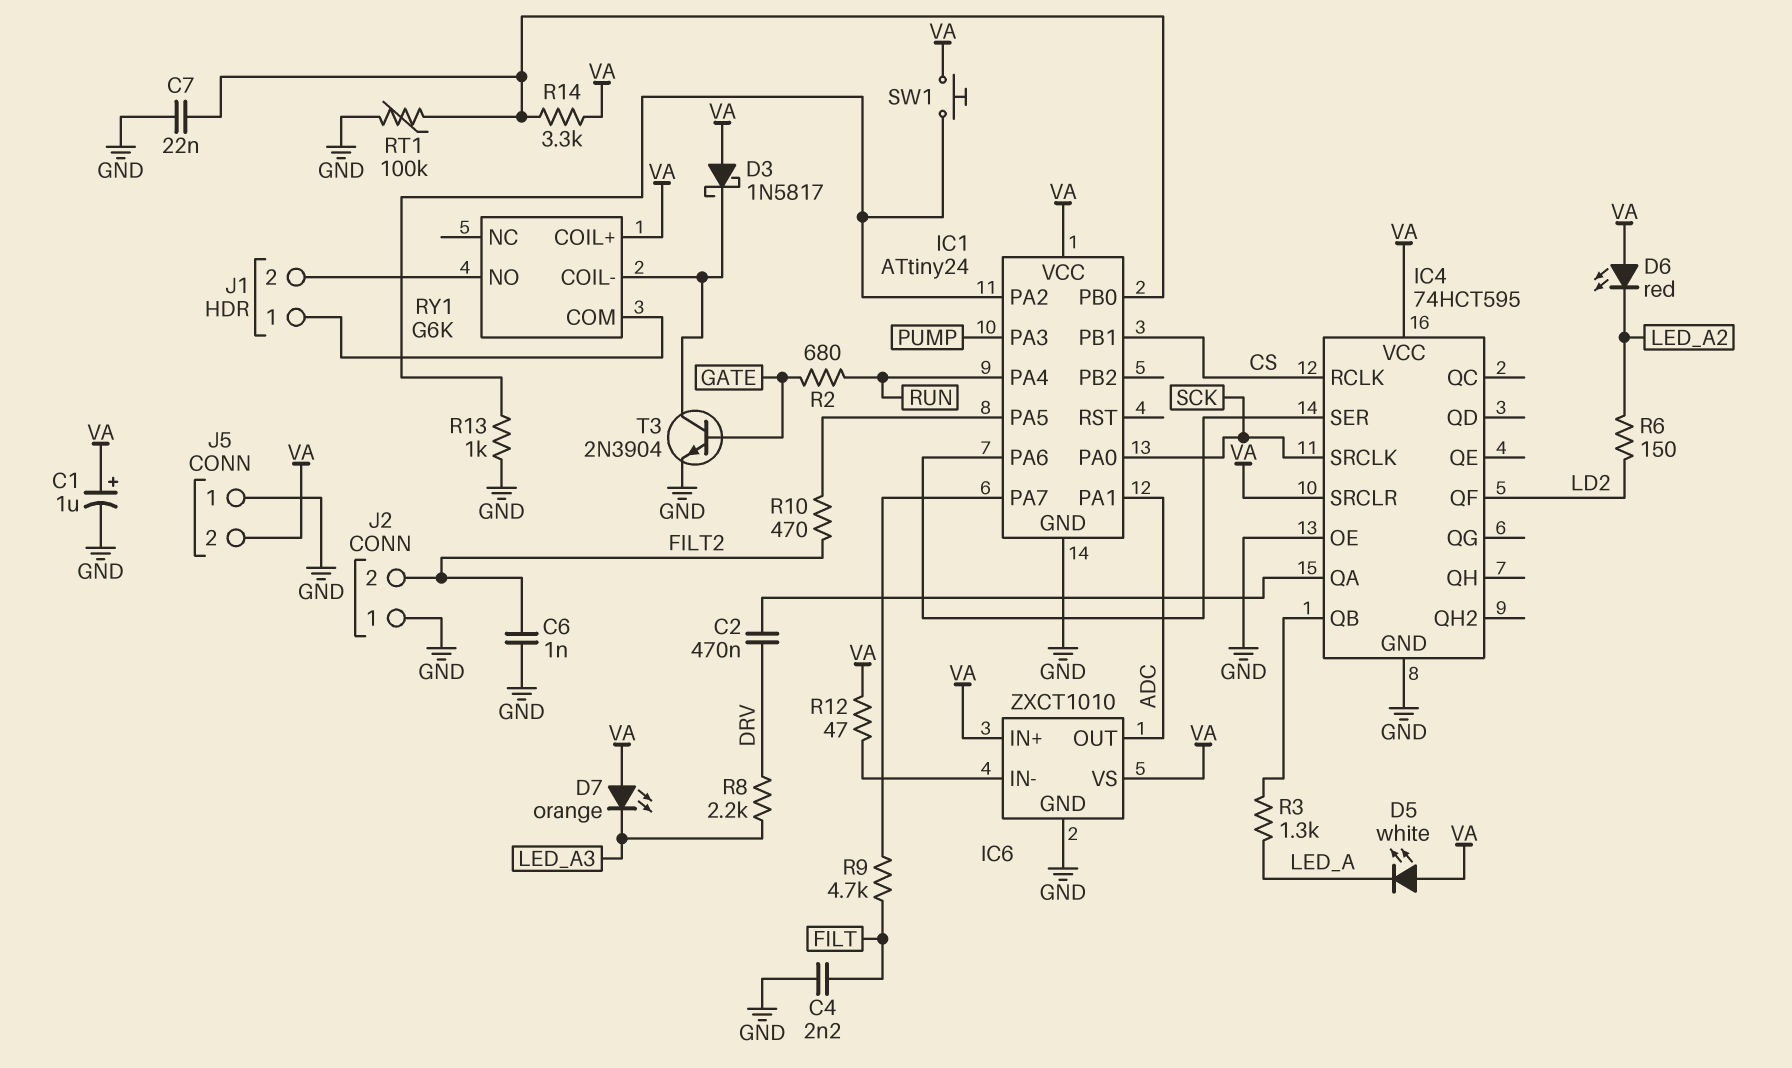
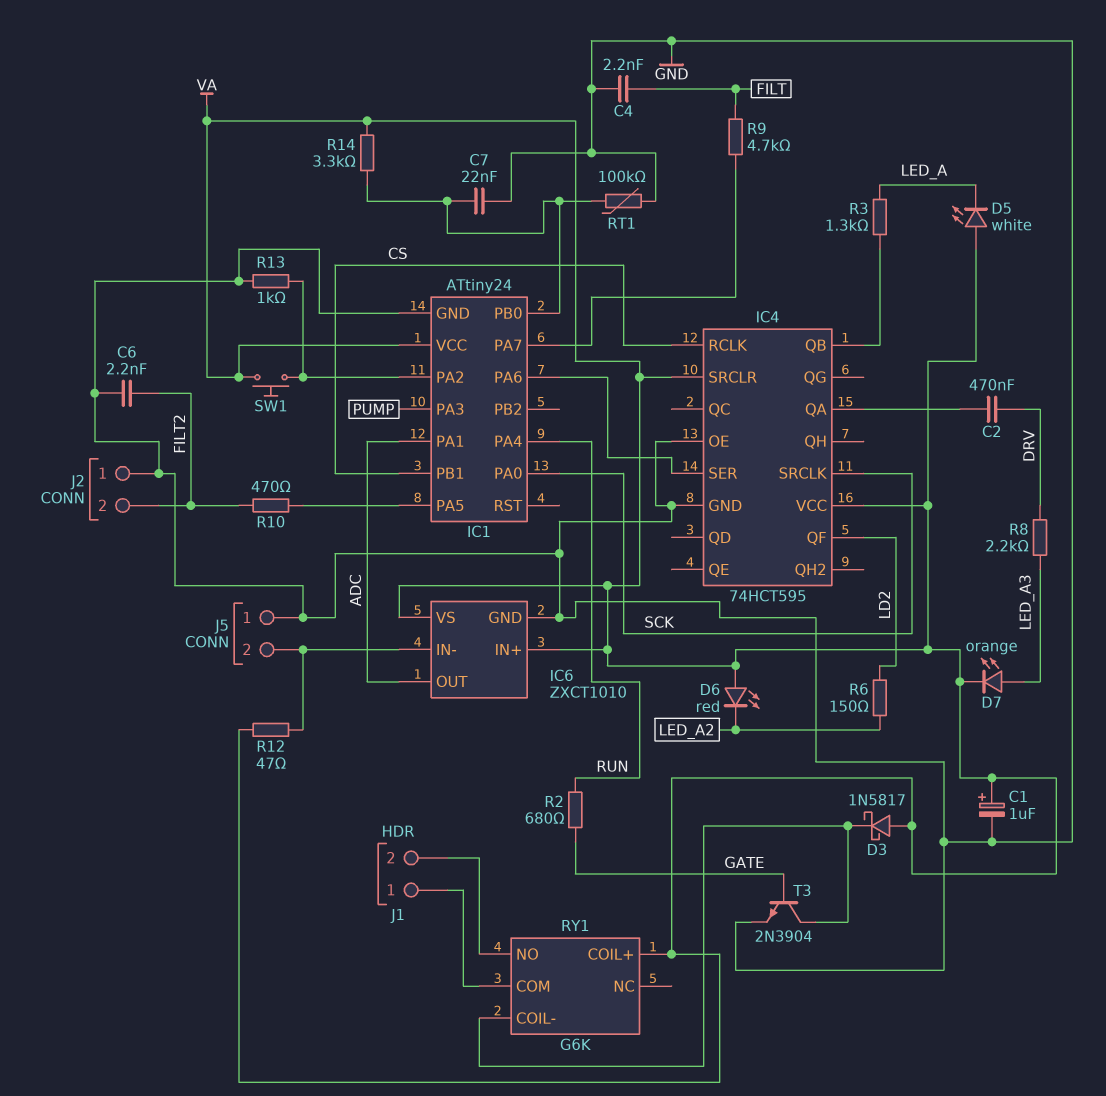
C6: 1nF (FILT2, GND) -> 2.2nF (FILT2, GND)
D7: LED orange (A VA, K LED_A3) -> LED orange (A LED_A3, K VA)
J5 pin 2: VA -> IC6/IN-

